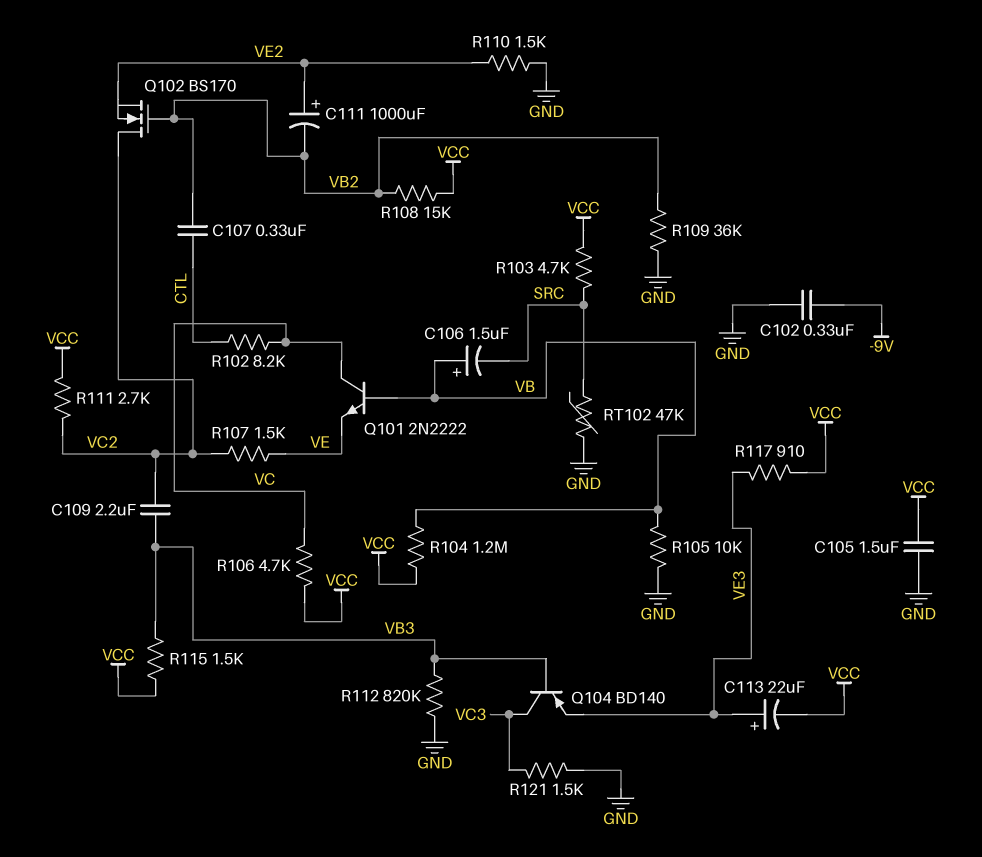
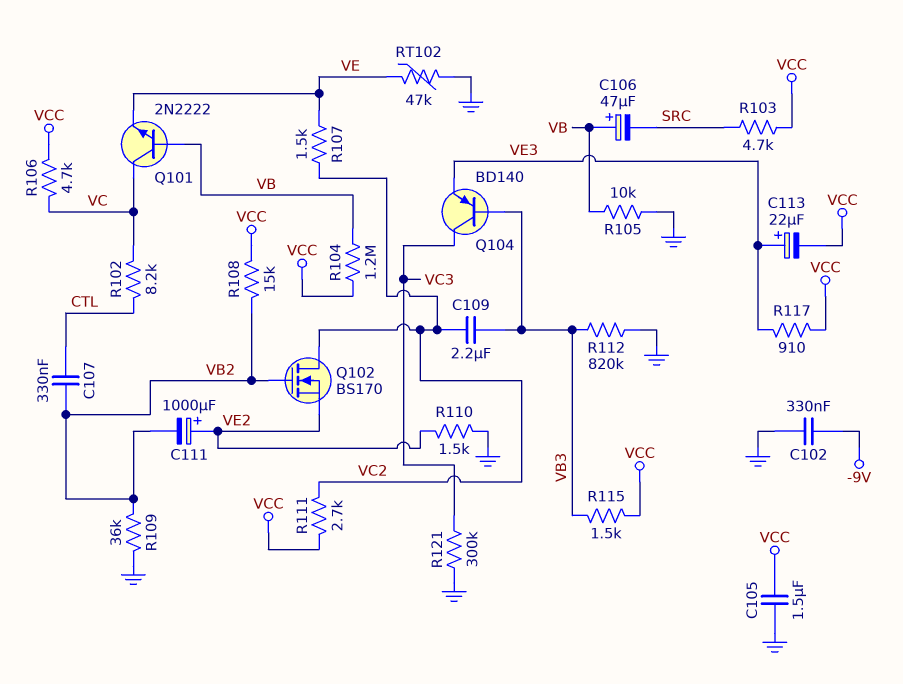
C106: 1.5uF (plus VB, minus SRC) -> 47uF (plus VB, minus SRC)
R121: 1.5k (GND, VC3) -> 300k (GND, VC3)
RT102: 47k (GND, SRC) -> 47k (GND, VE)

